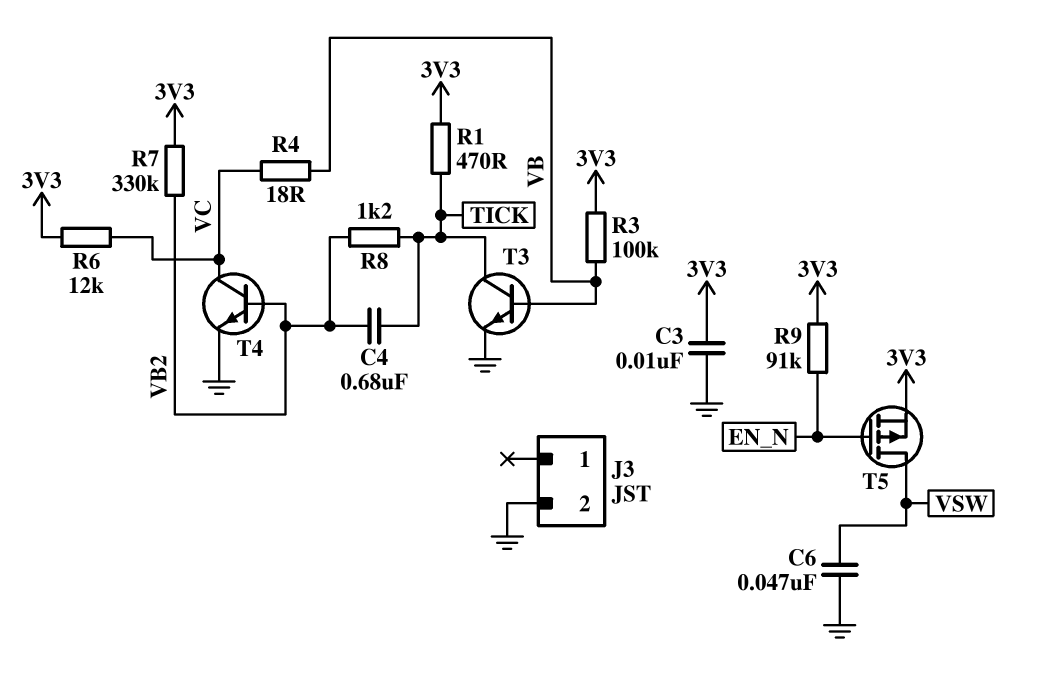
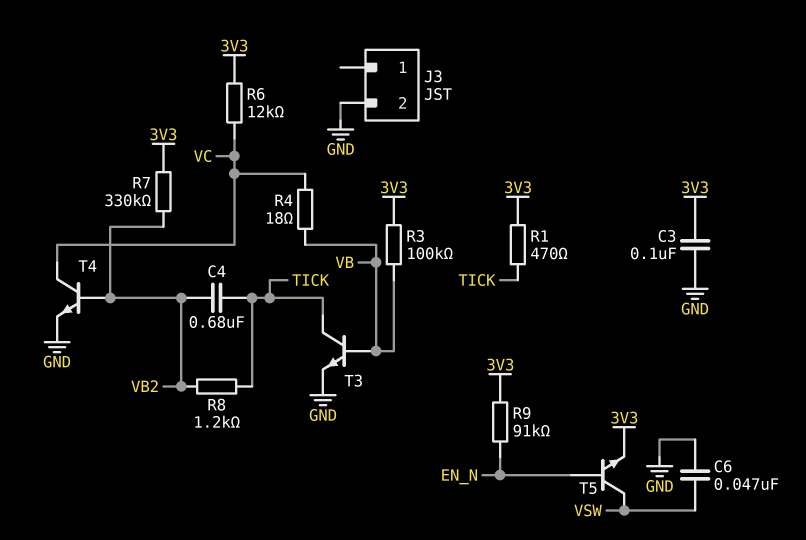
C3: 10nF (3V3, GND) -> 100nF (3V3, GND)
T5: PMOS (G EN_N, D VSW, S 3V3) -> NPN (B EN_N, C VSW, E 3V3)

